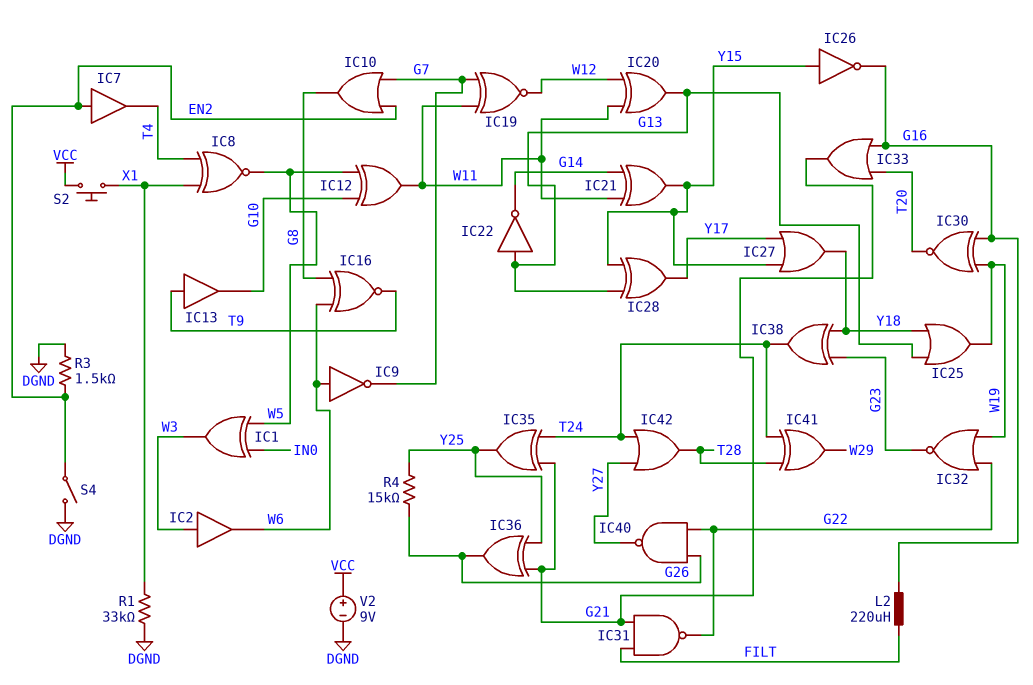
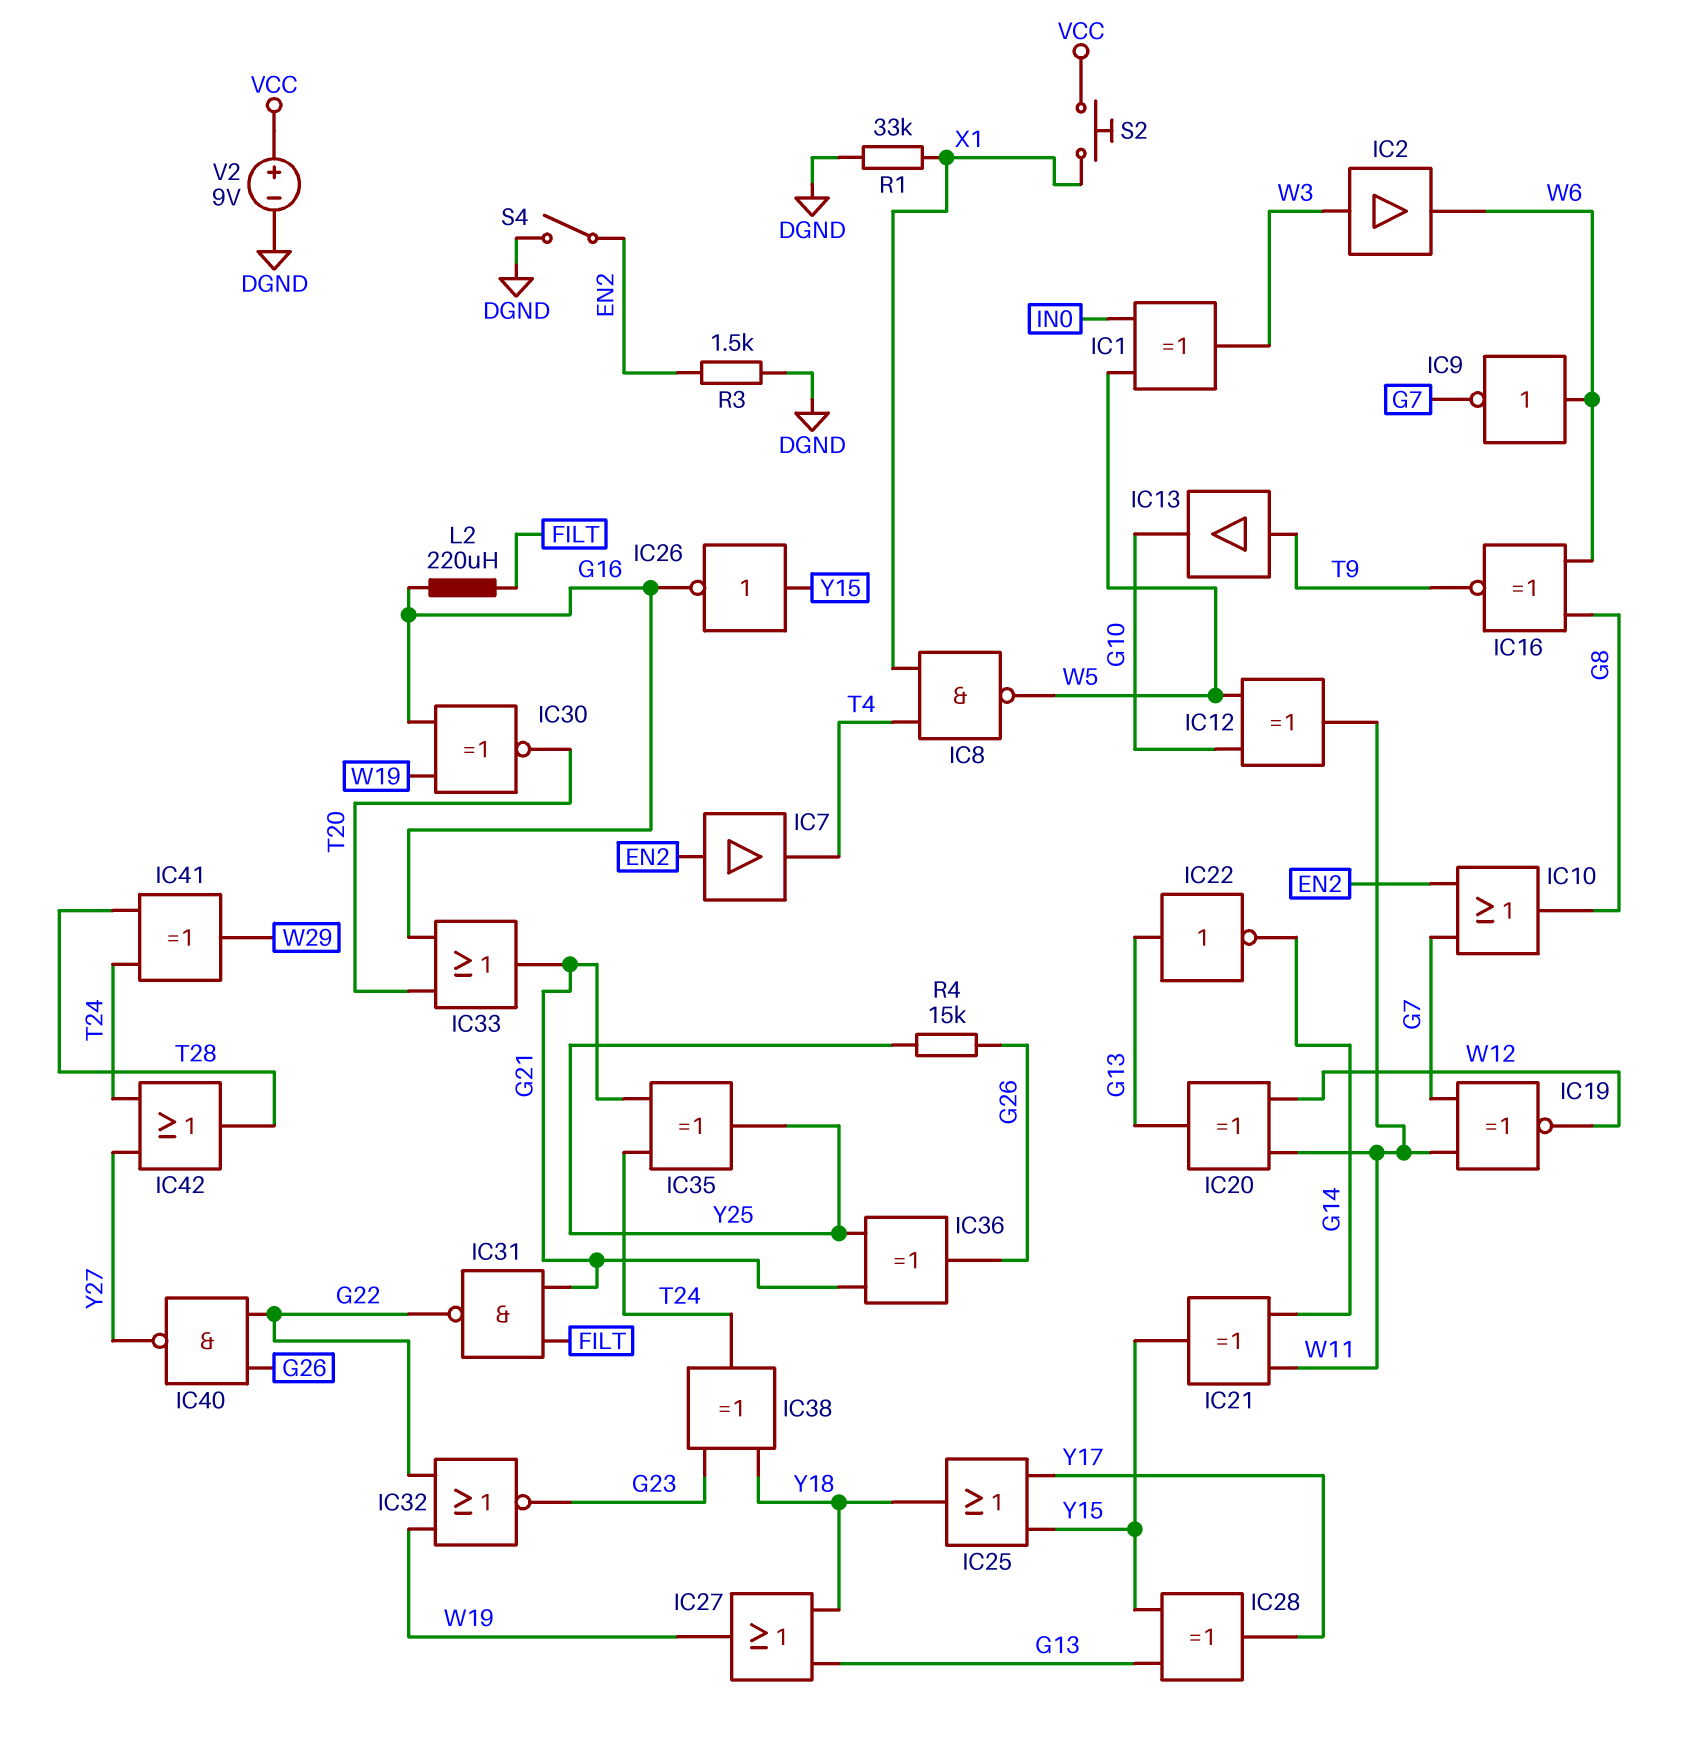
IC8: XNOR (in T4, in X1, out W5) -> NAND (in T4, in X1, out W5)
IC25: OR (in G13, in Y18, out W19) -> OR (in Y15, in Y17, out Y18)
IC27: OR (in Y15, in Y17, out Y18) -> OR (in G13, in Y18, out W19)

